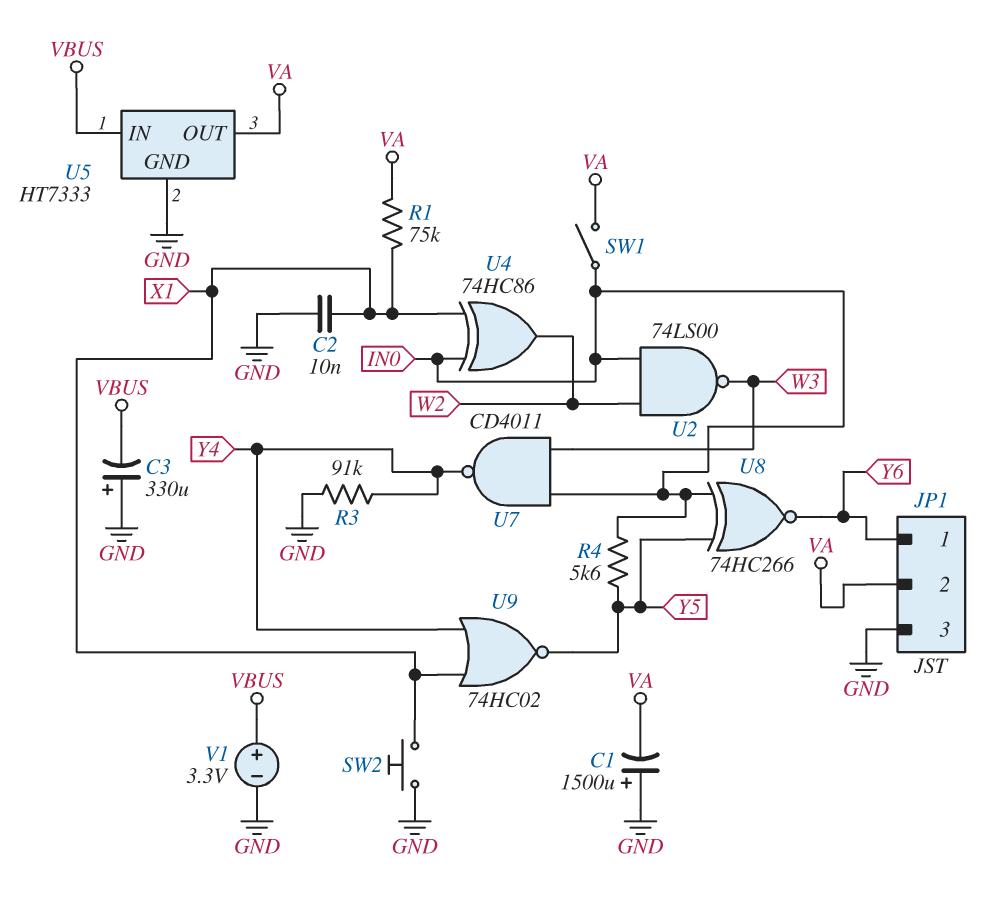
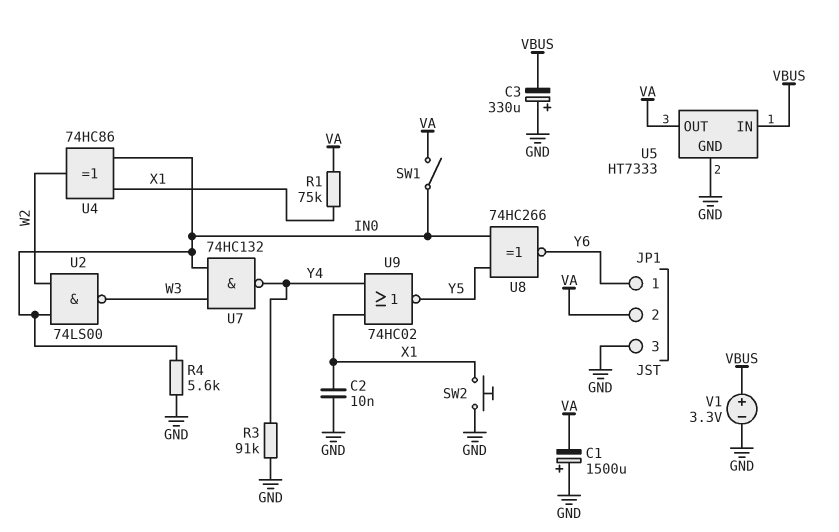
R4: 5.6k (IN0, Y5) -> 5.6k (GND, IN0)
U7: NAND CD4011 (in IN0, in W3, out Y4) -> NAND 74HC132 (in IN0, in W3, out Y4)

